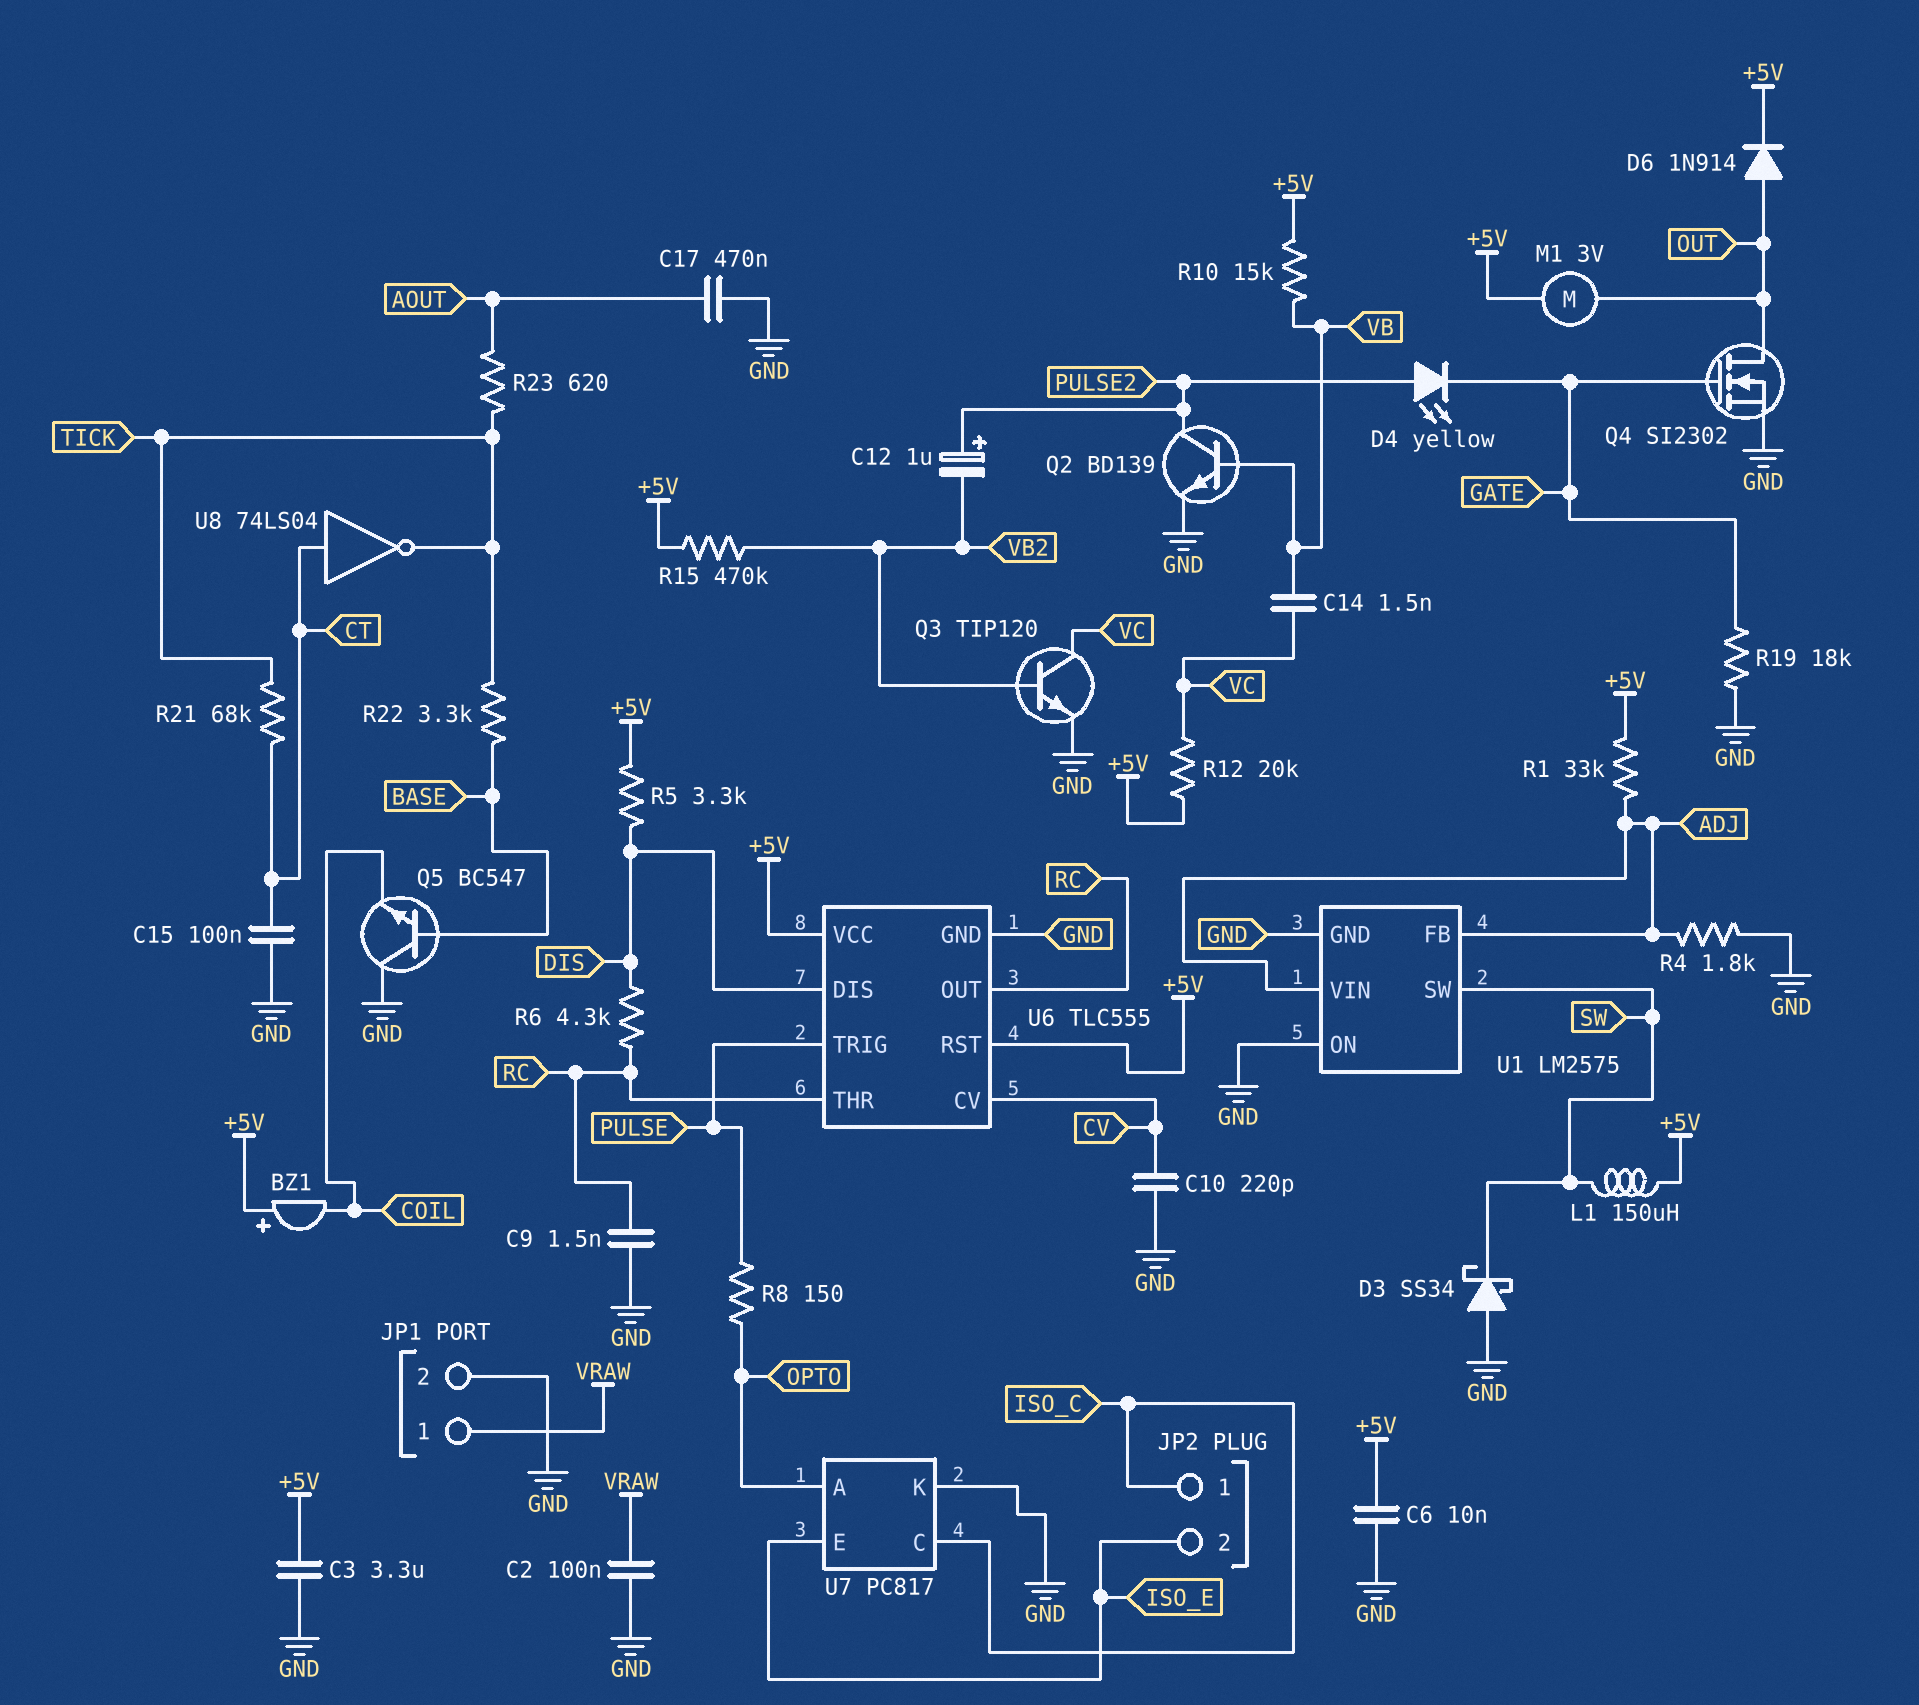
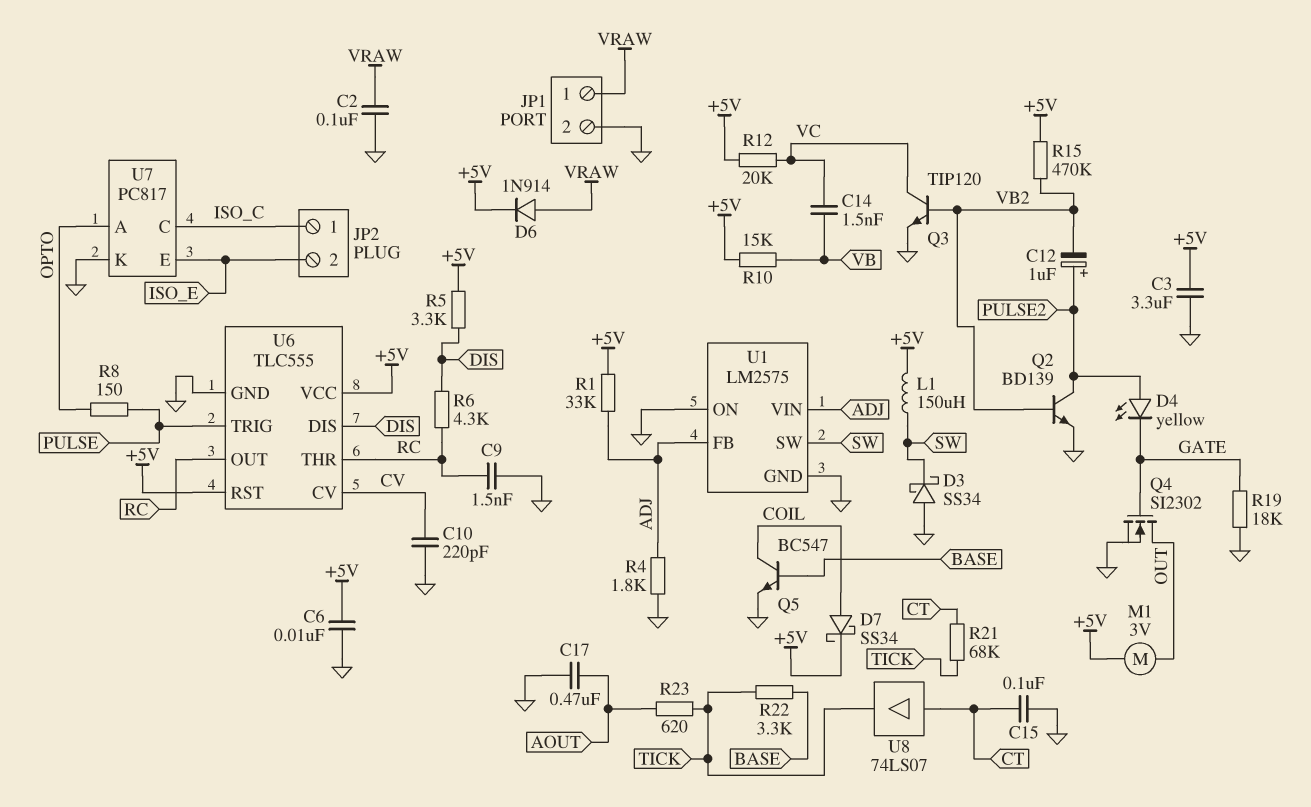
BZ1: buzzer (plus +5V, minus COIL) -> none
D6: diode 1N914 (A OUT, K +5V) -> diode 1N914 (A VRAW, K +5V)
D7: none -> schottky SS34 (A COIL, K +5V)
Q2: NPN BD139 (B VB, C PULSE2, E GND) -> NPN BD139 (B VB2, C PULSE2, E GND)
Q5: NPN BC547 (B BASE, C GND, E COIL) -> NPN BC547 (B BASE, C COIL, E GND)
U8: NOT 74LS04 (in CT, out TICK) -> buffer 74LS07 (in CT, out TICK)

